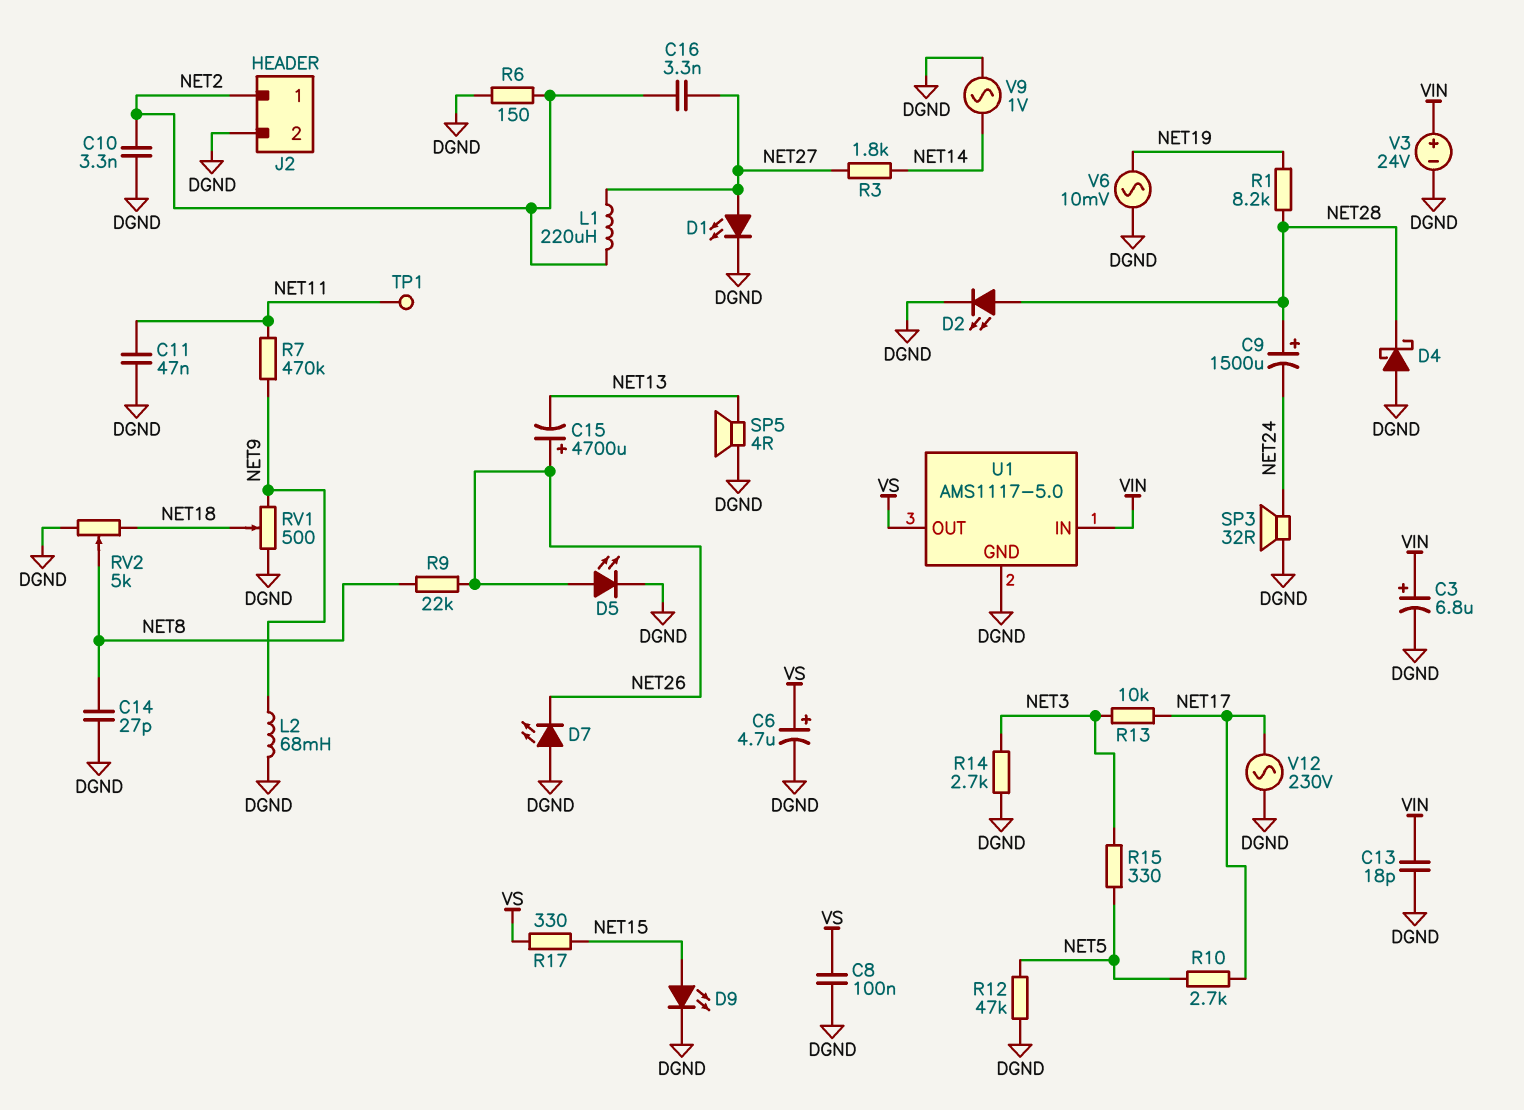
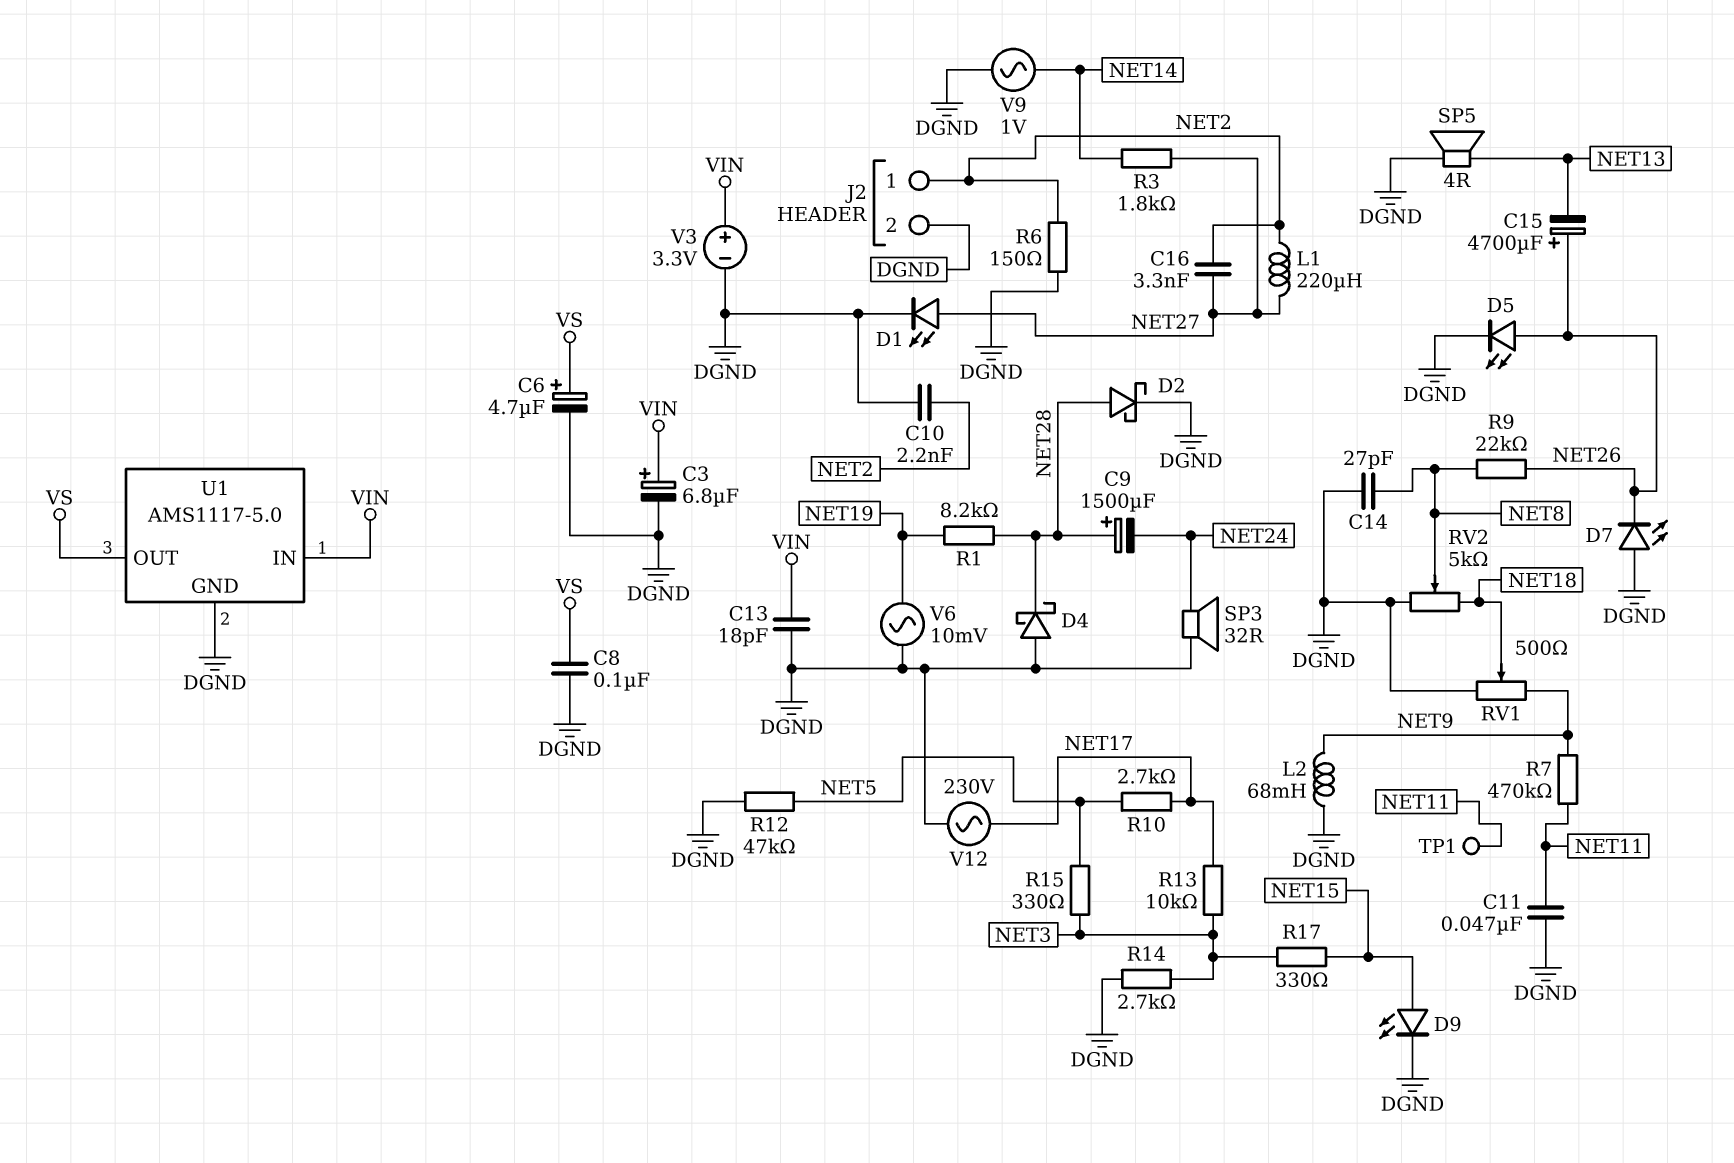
C10: 3.3nF (DGND, NET2) -> 2.2nF (DGND, NET2)
D2: LED (A NET28, K DGND) -> schottky (A NET28, K DGND)
R17: 330 (NET15, VS) -> 330 (NET3, NET15)
V3: 24V (plus VIN, minus DGND) -> 3.3V (plus VIN, minus DGND)

